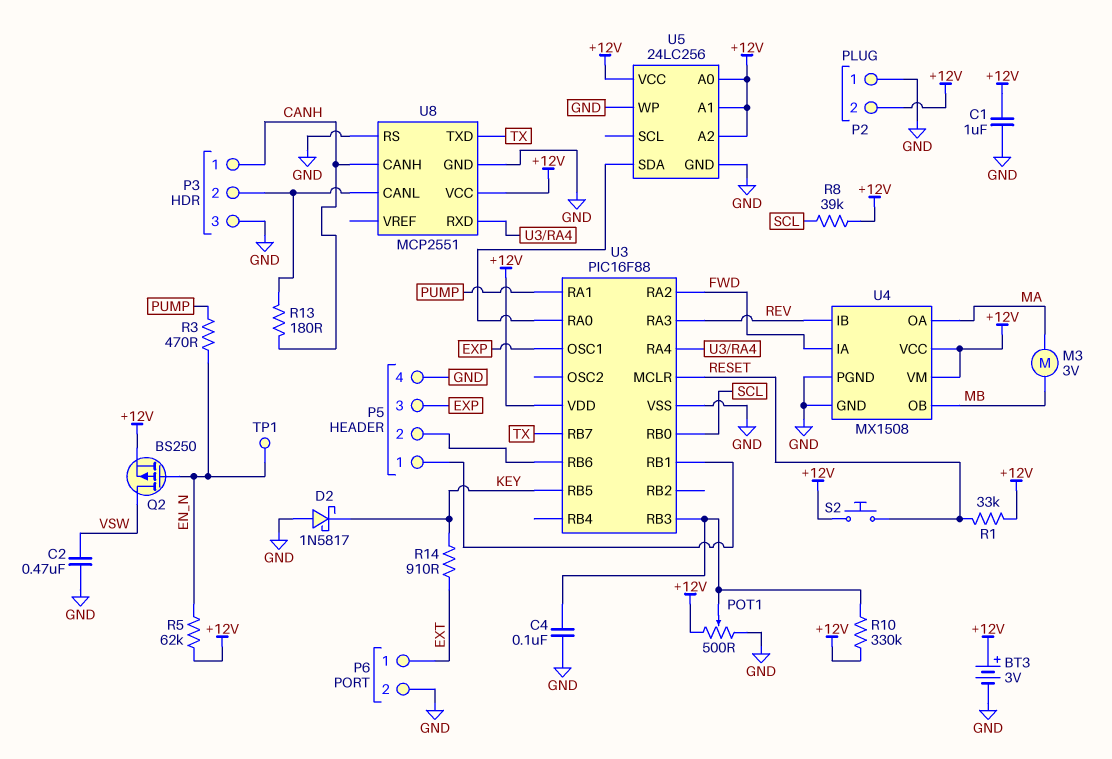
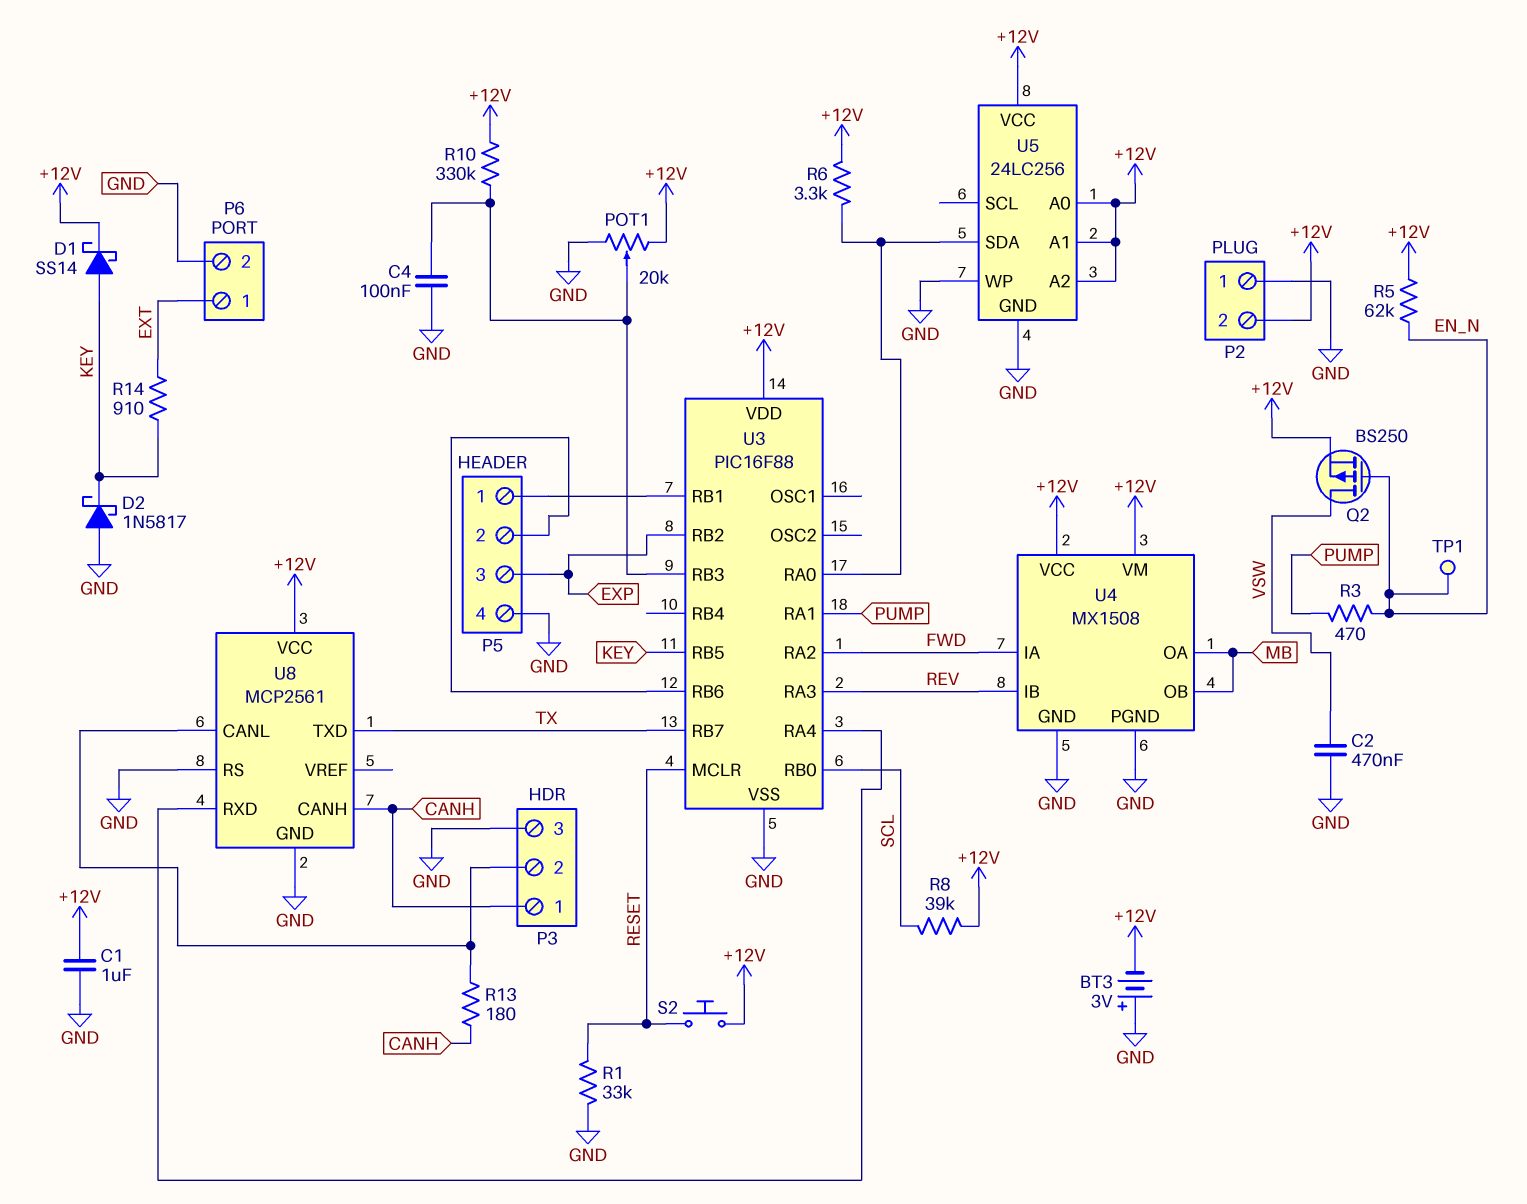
BT3: 3V (plus +12V, minus GND) -> 3V (plus GND, minus +12V)
D1: none -> schottky SS14 (A KEY, K +12V)
M3: motor 3V (MA, MB) -> none
POT1: 500 (+12V, GND, wiper U3/RB3) -> 20k (+12V, GND, wiper U3/RB3)
R1: 33k (+12V, RESET) -> 33k (GND, RESET)
R6: none -> 3.3k (+12V, U3/RA0)
U3 pin OSC1: EXP -> none
U3 pin RB2: none -> EXP
U4 pin OA: MA -> MB
U8: MCP2551 -> MCP2561

